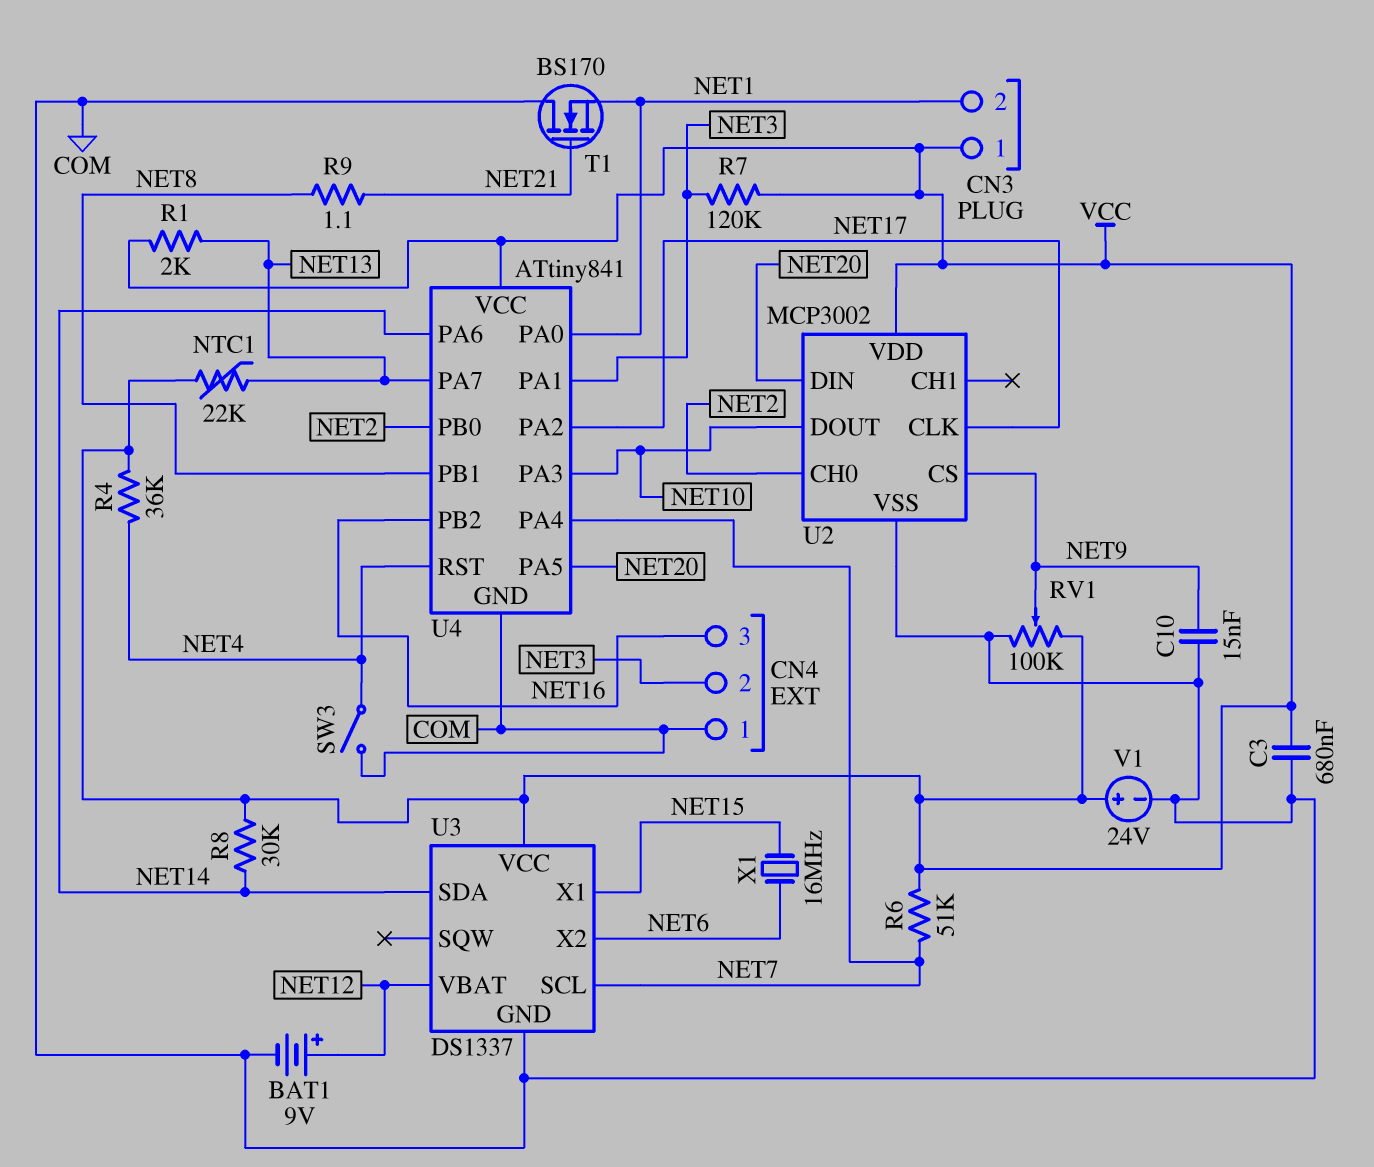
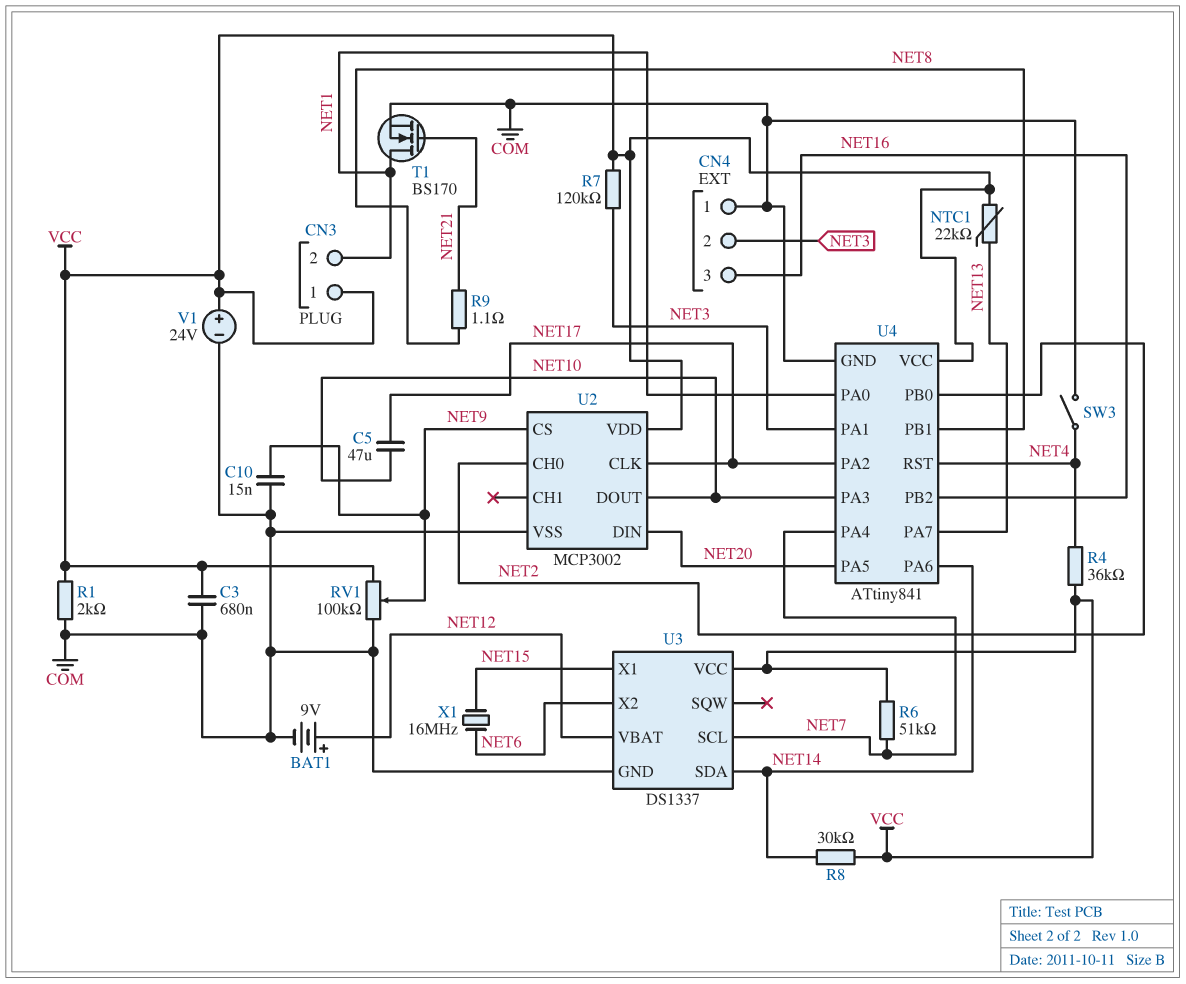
C5: none -> 47uF (NET10, NET17)
R1: 2k (NET13, VCC) -> 2k (COM, VCC)
T1: NMOS BS170 (G NET21, D COM, S NET1) -> NMOS BS170 (G NET21, D NET1, S COM)

